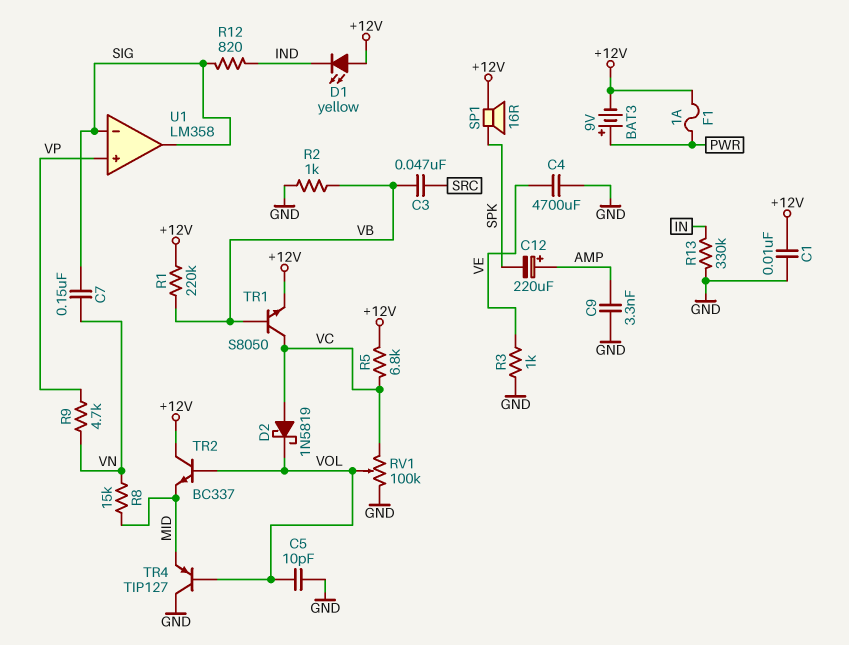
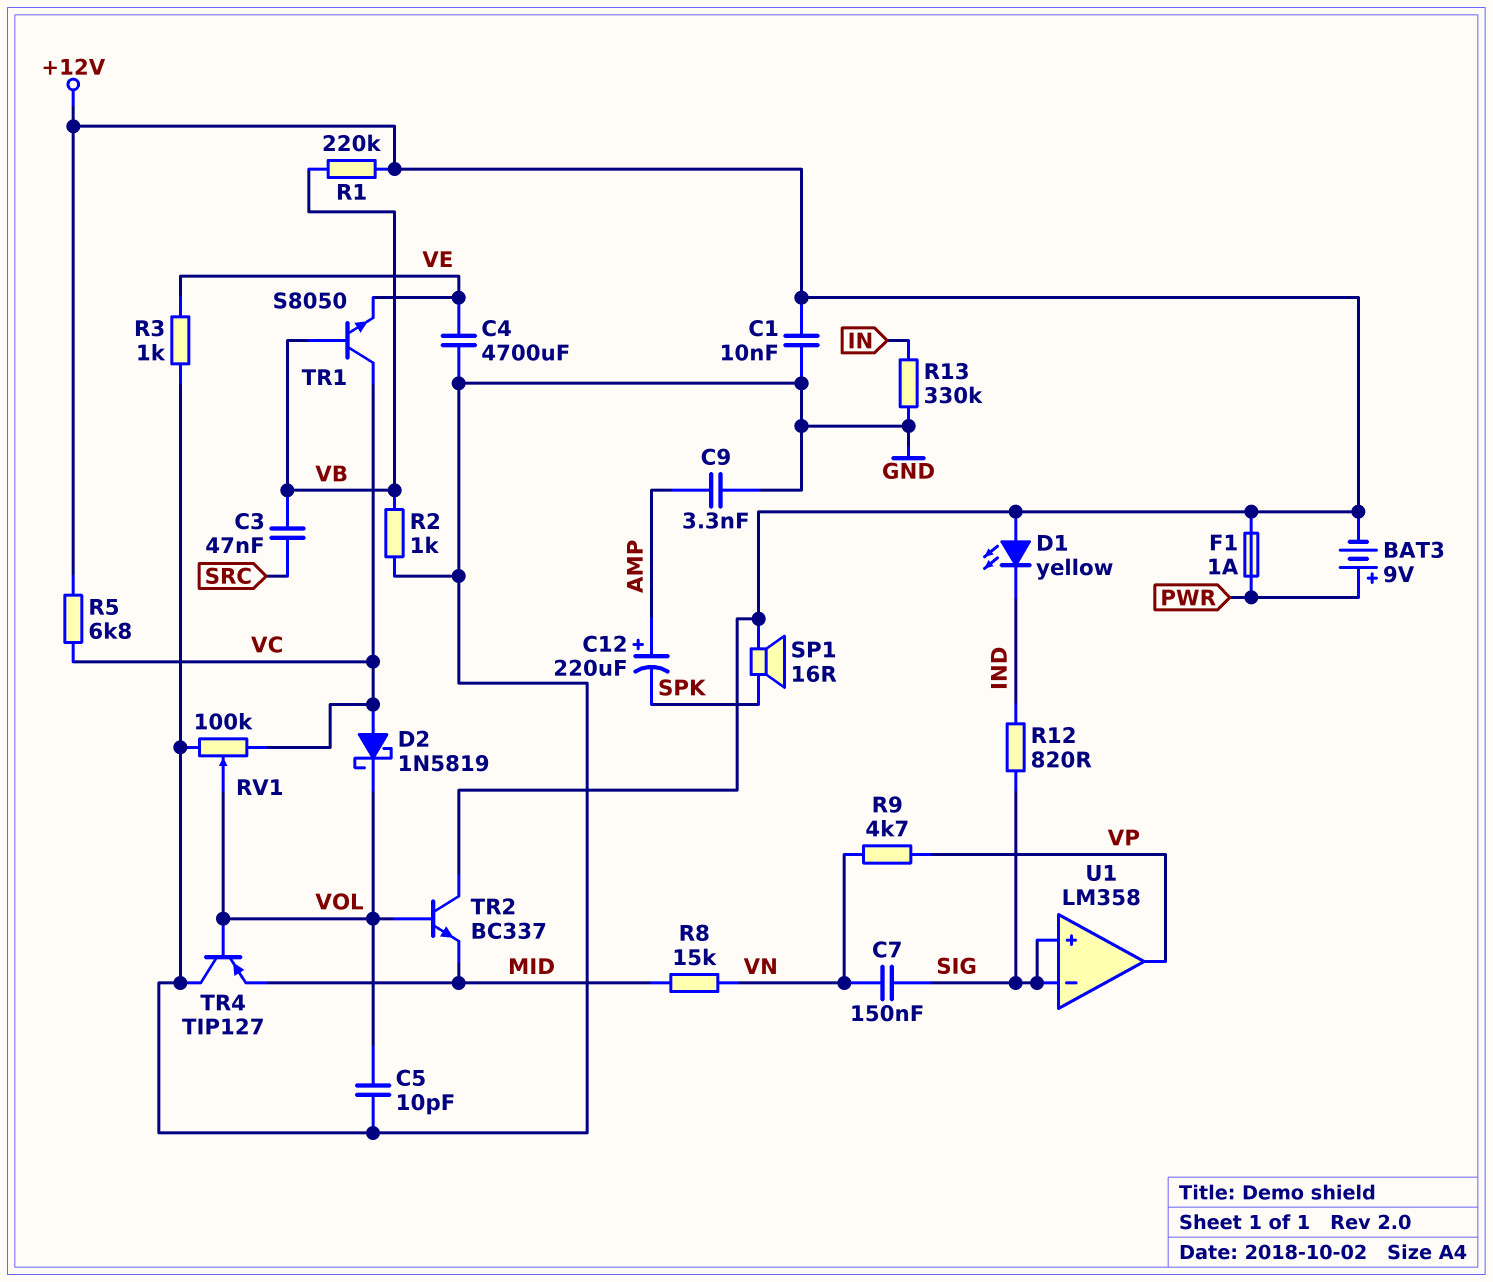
TR1: NPN S8050 (B VB, C VC, E +12V) -> NPN S8050 (B VB, C VC, E VE)
U1 pin in+: VP -> SIG
U1 pin out: SIG -> VP

